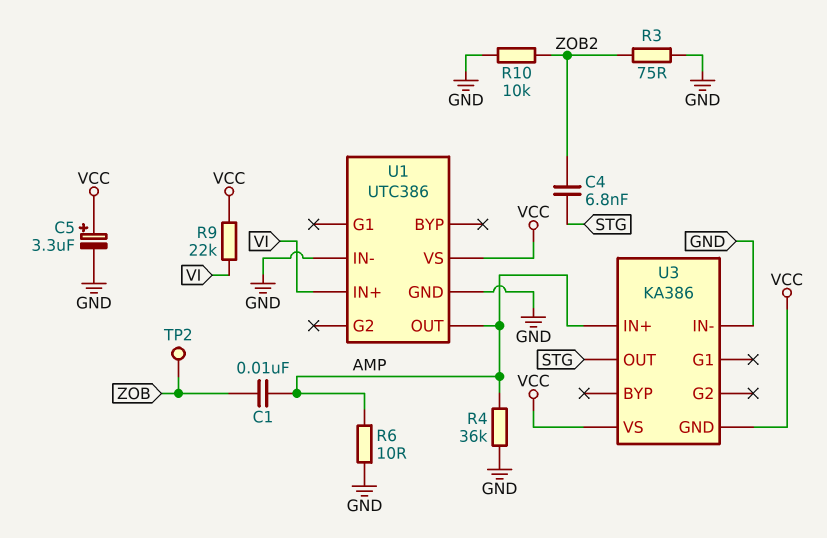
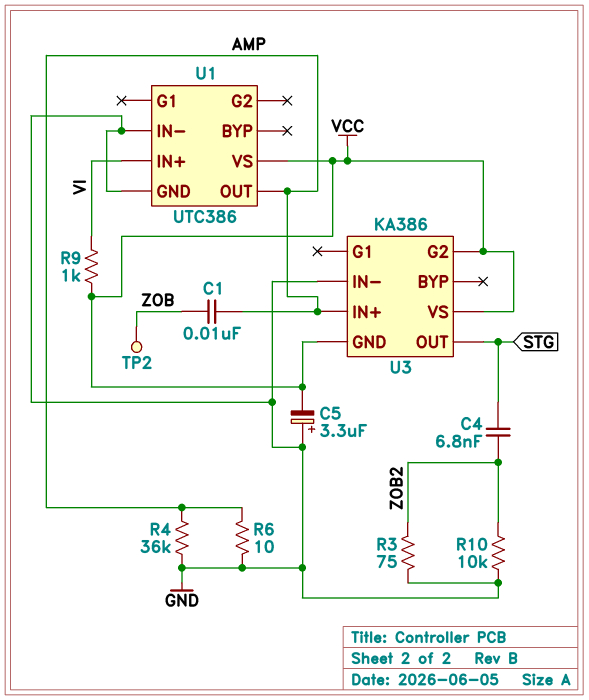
C5: 3.3uF (plus VCC, minus GND) -> 3.3uF (plus GND, minus VCC)
R9: 22k (VCC, VI) -> 1k (VCC, VI)
U3 pin G2: none -> VCC

